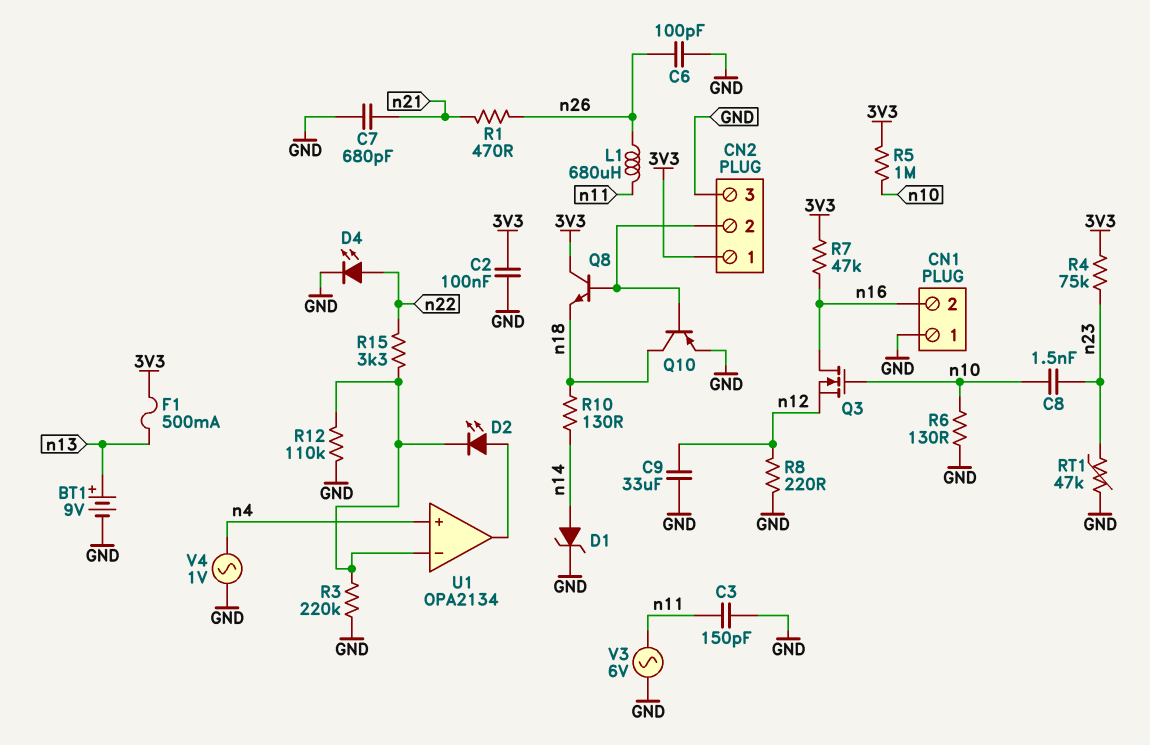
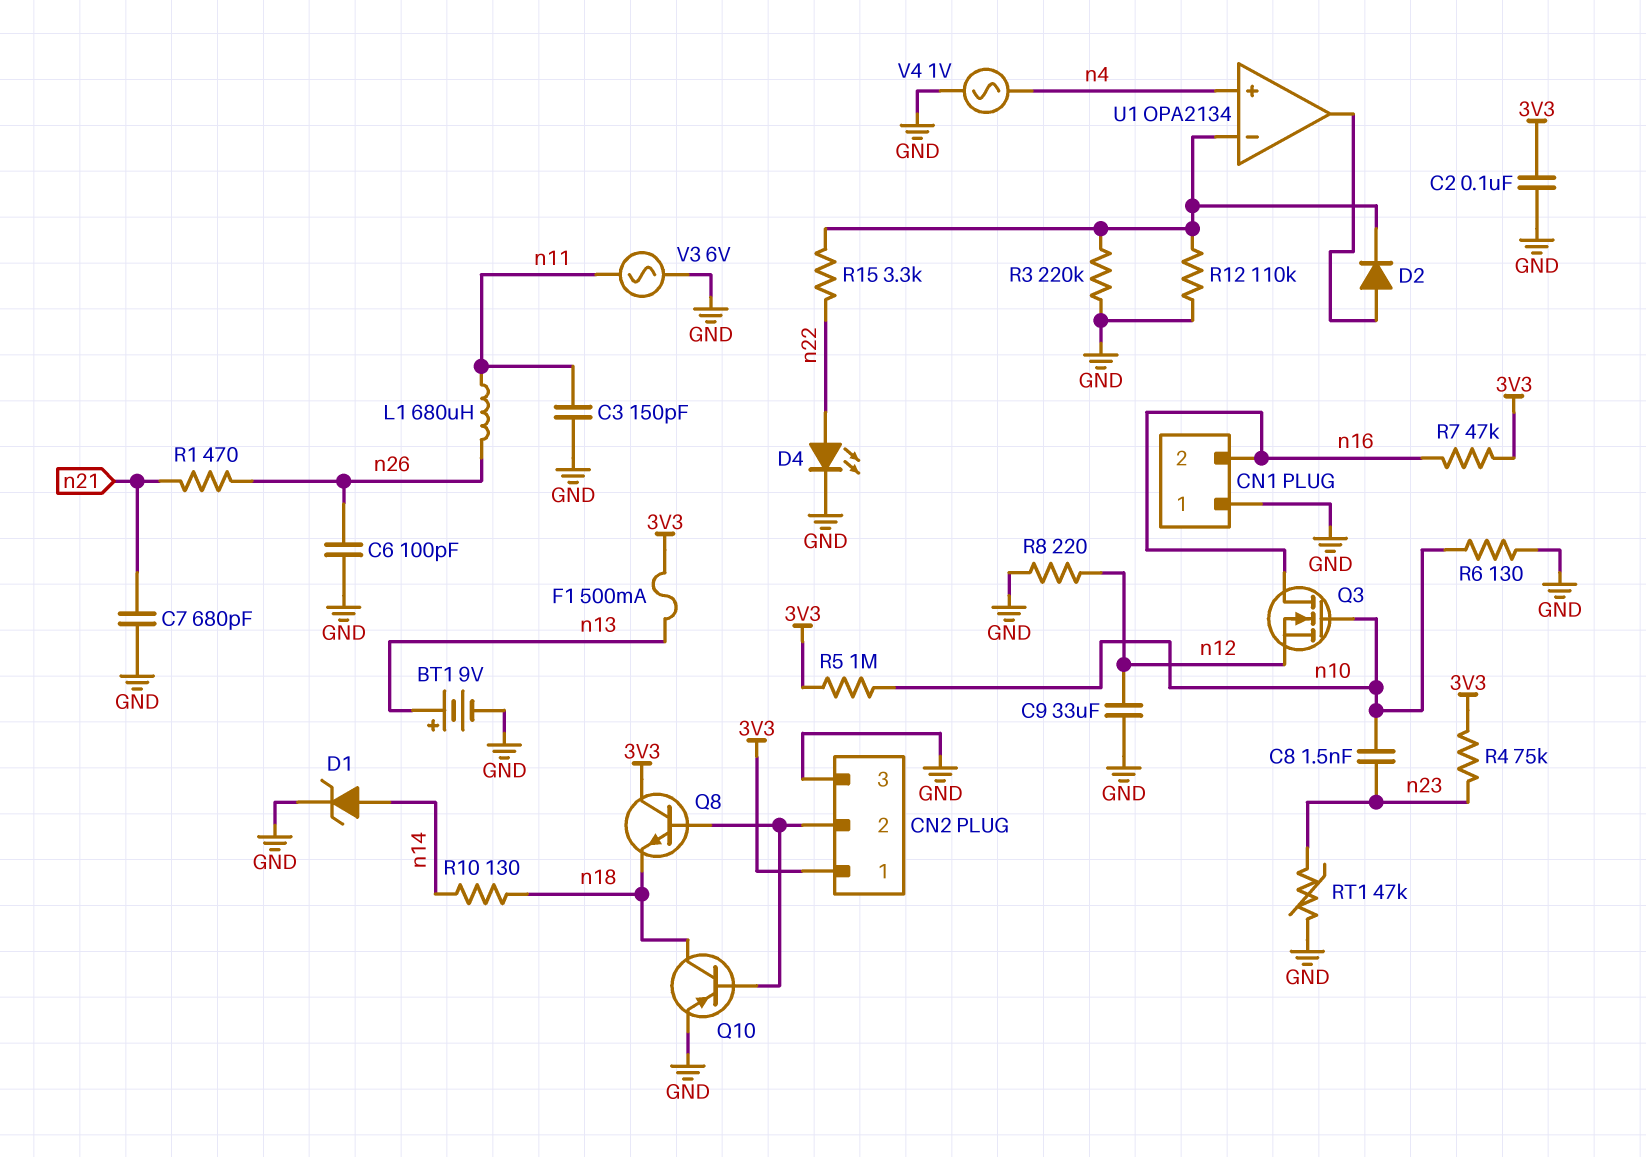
D2: LED (A U1/out, K U1/in-) -> diode (A U1/out, K U1/in-)

